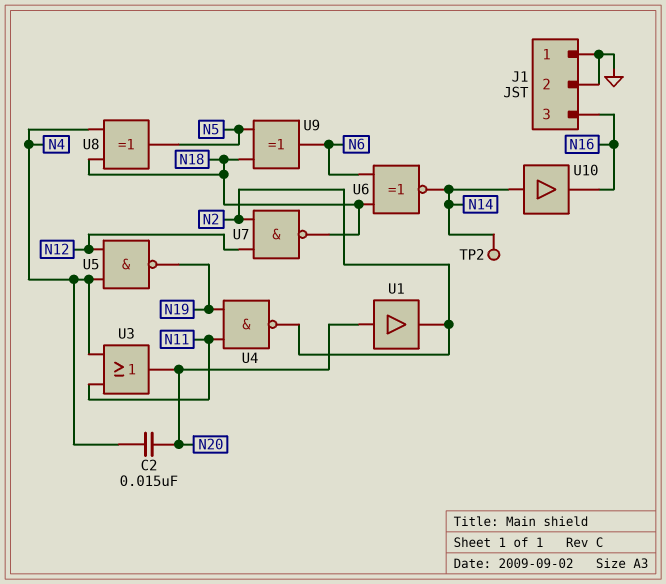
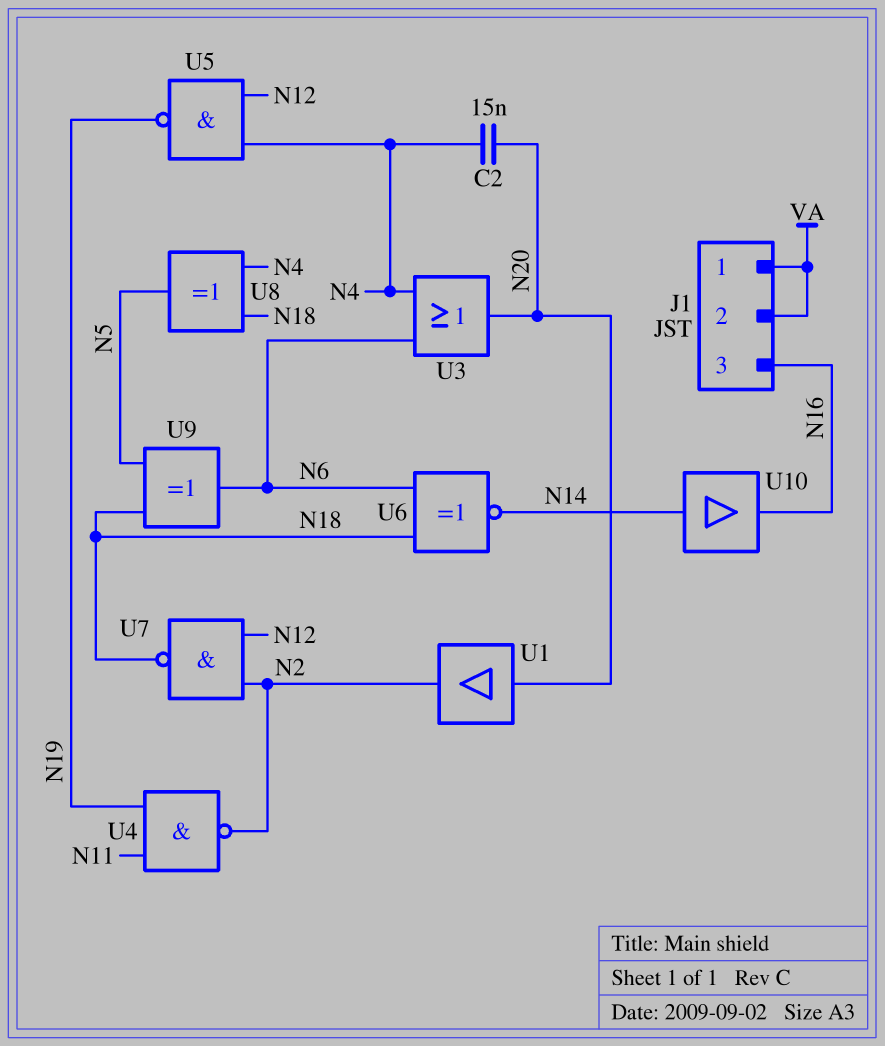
J1 pin 1: GND -> VA
J1 pin 2: GND -> VA
TP2: test point (N14) -> none
U3: OR (in N4, in N11, out N20) -> OR (in N4, in N6, out N20)

